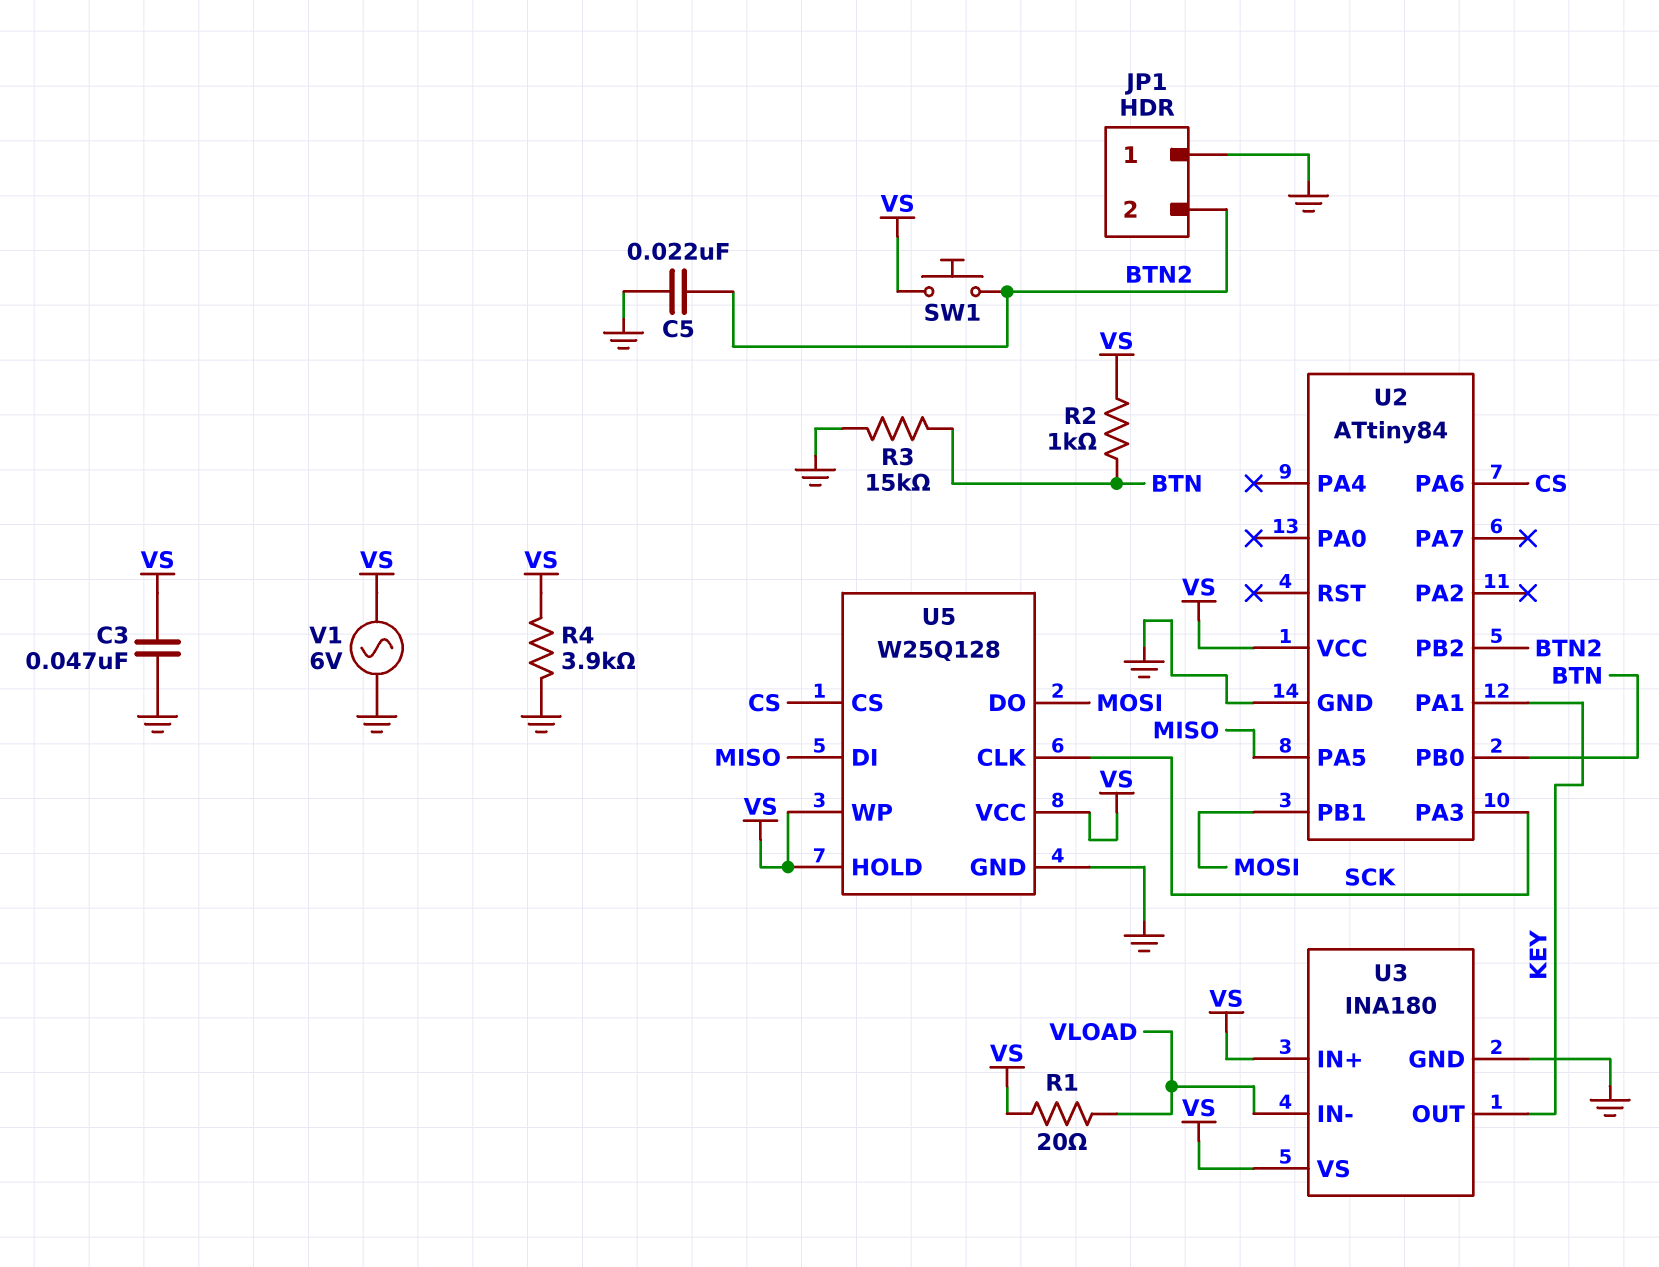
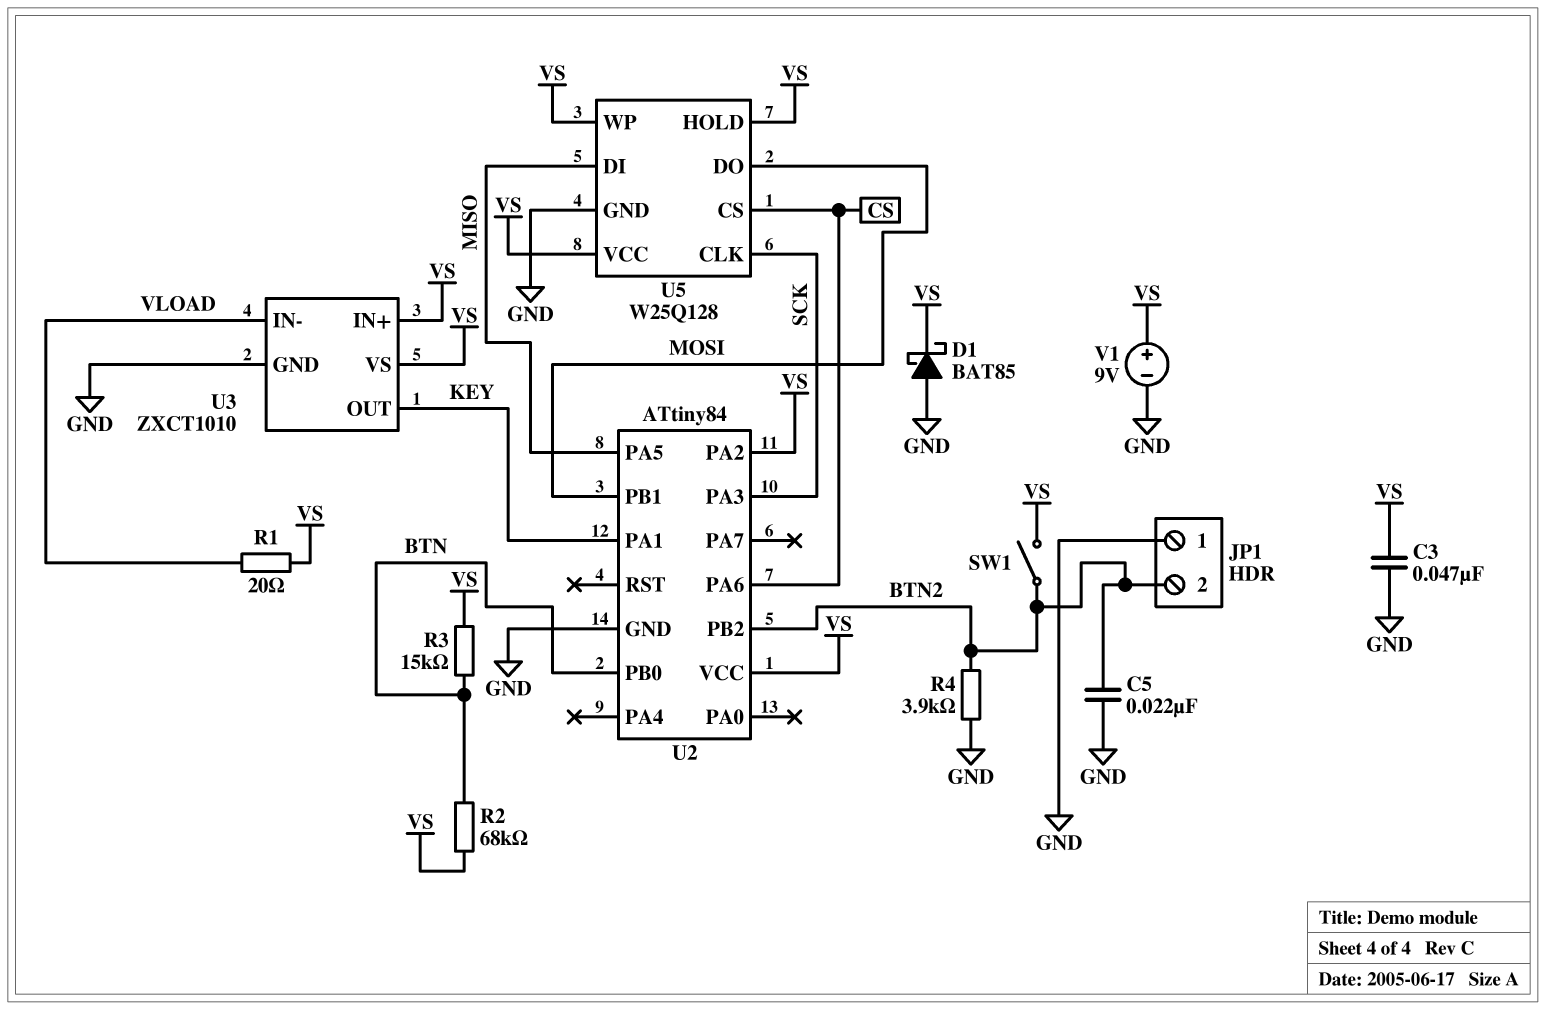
D1: none -> schottky BAT85 (A GND, K VS)
R2: 1k (BTN, VS) -> 68k (BTN, VS)
R3: 15k (BTN, GND) -> 15k (BTN, VS)
R4: 3.9k (GND, VS) -> 3.9k (BTN2, GND)
SW1: button (BTN2, VS) -> switch (BTN2, VS)
U2 pin PA2: none -> VS
U3: INA180 -> ZXCT1010
V1: AC 6V (GND, VS) -> 9V (plus VS, minus GND)

